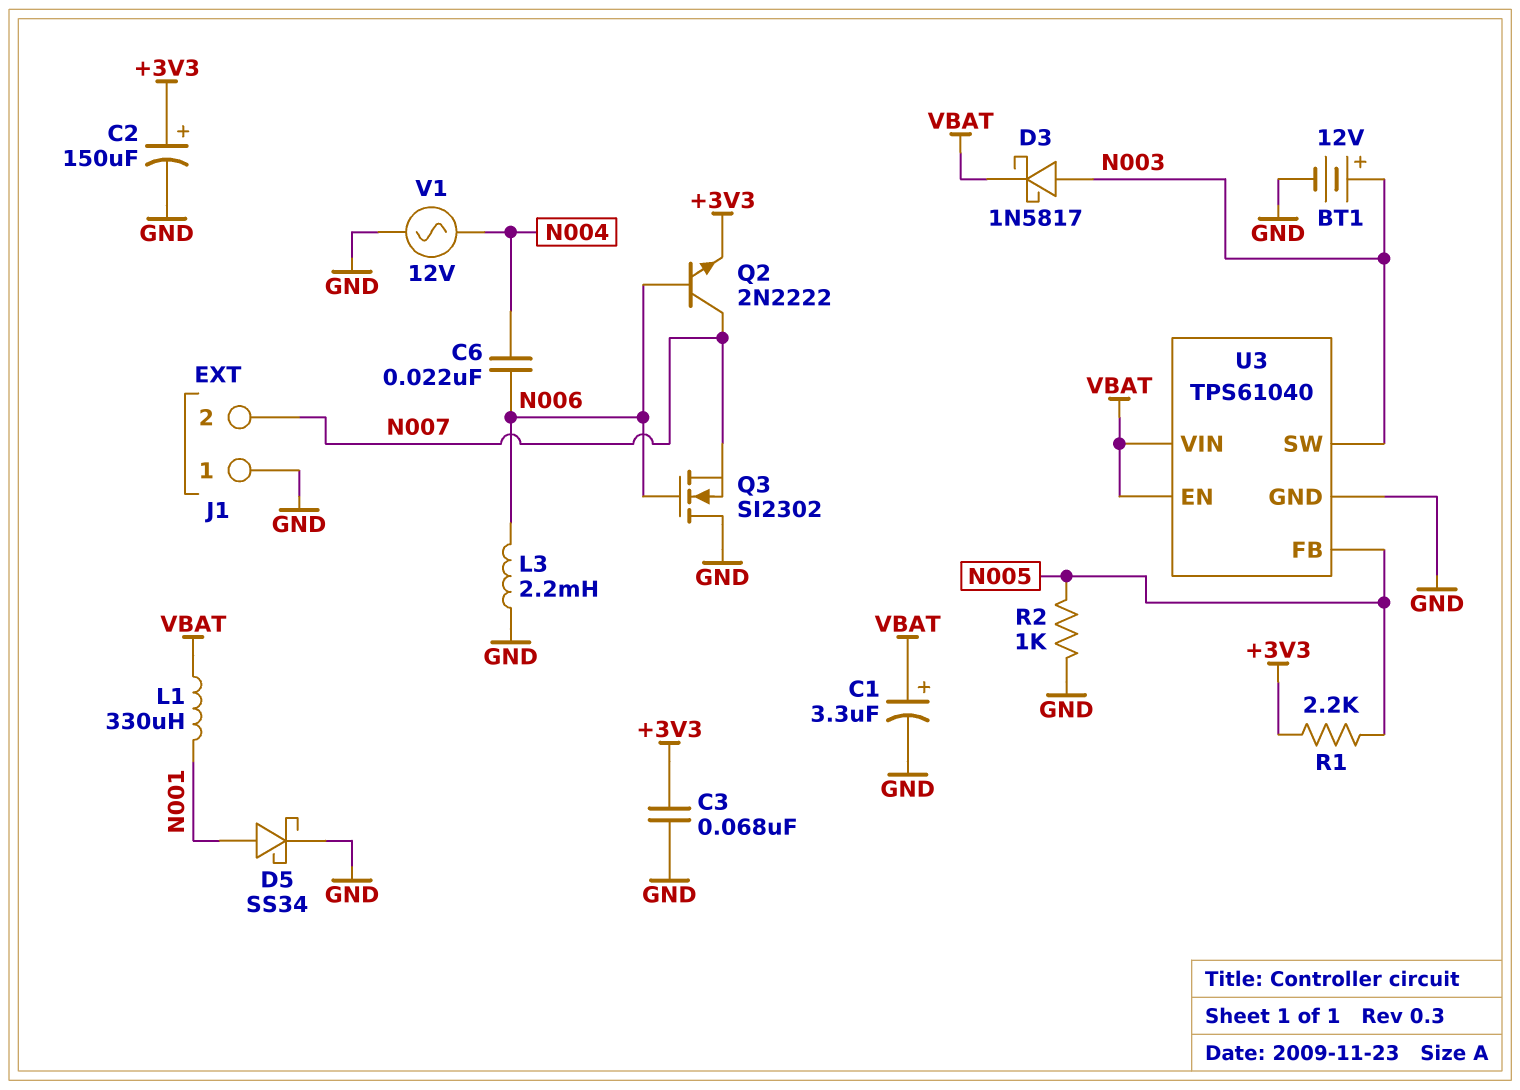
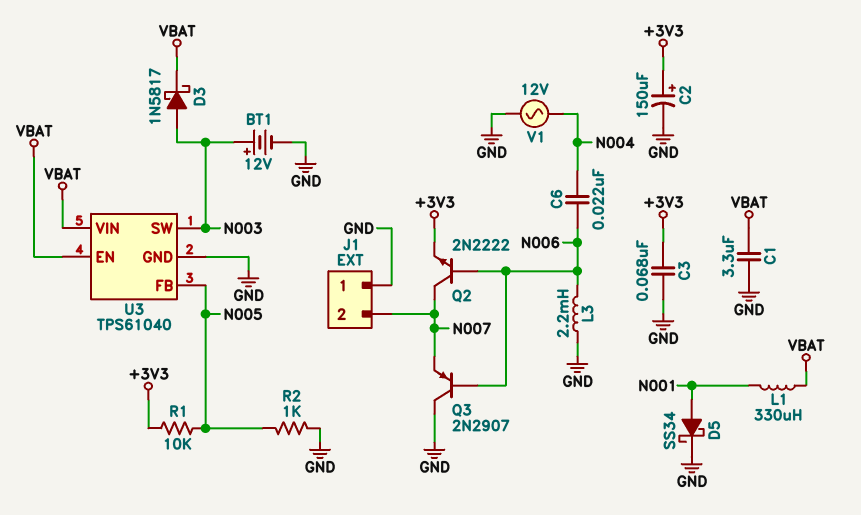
C1: 3.3uF (plus VBAT, minus GND) -> 3.3uF (GND, VBAT)
Q3: NMOS SI2302 (G N006, D GND, S N007) -> PNP 2N2907 (B N006, C GND, E N007)
R1: 2.2k (+3V3, N005) -> 10k (+3V3, N005)

